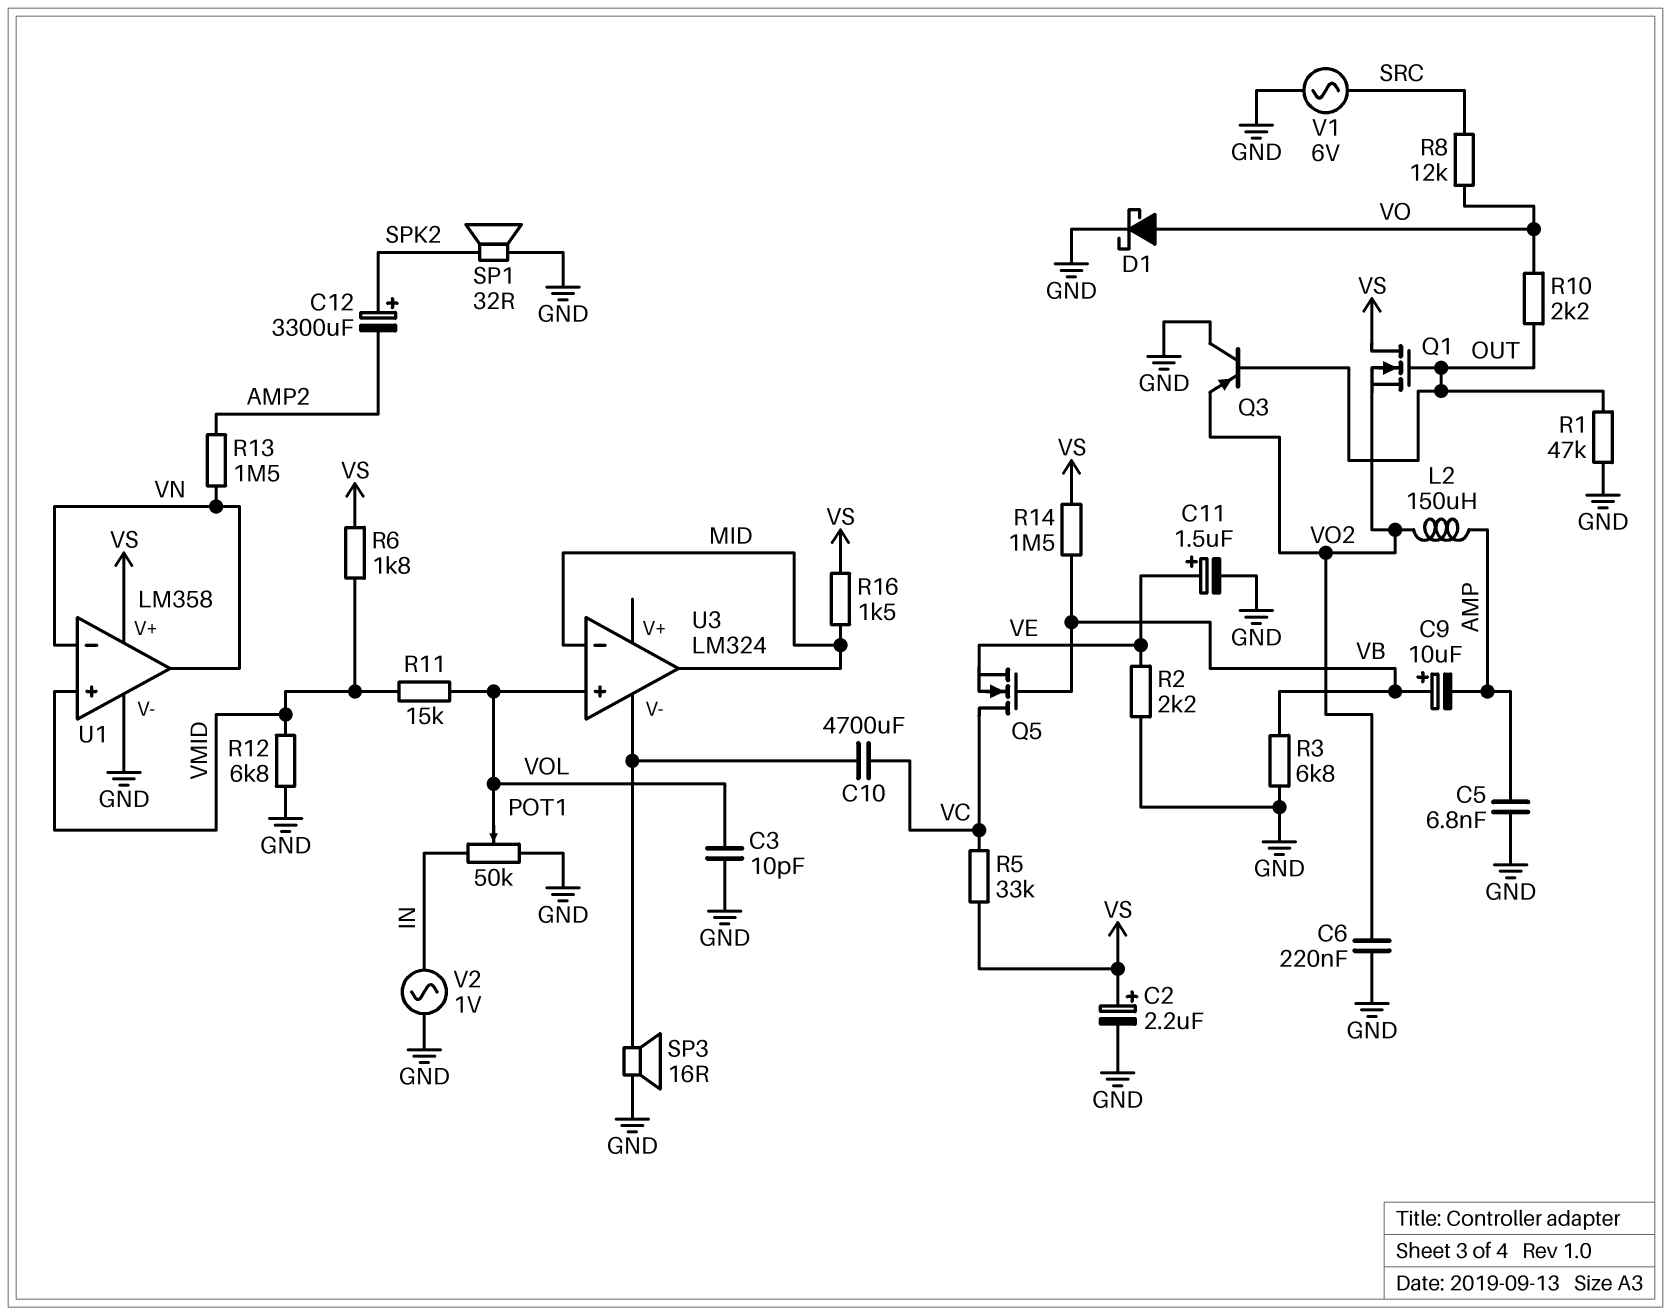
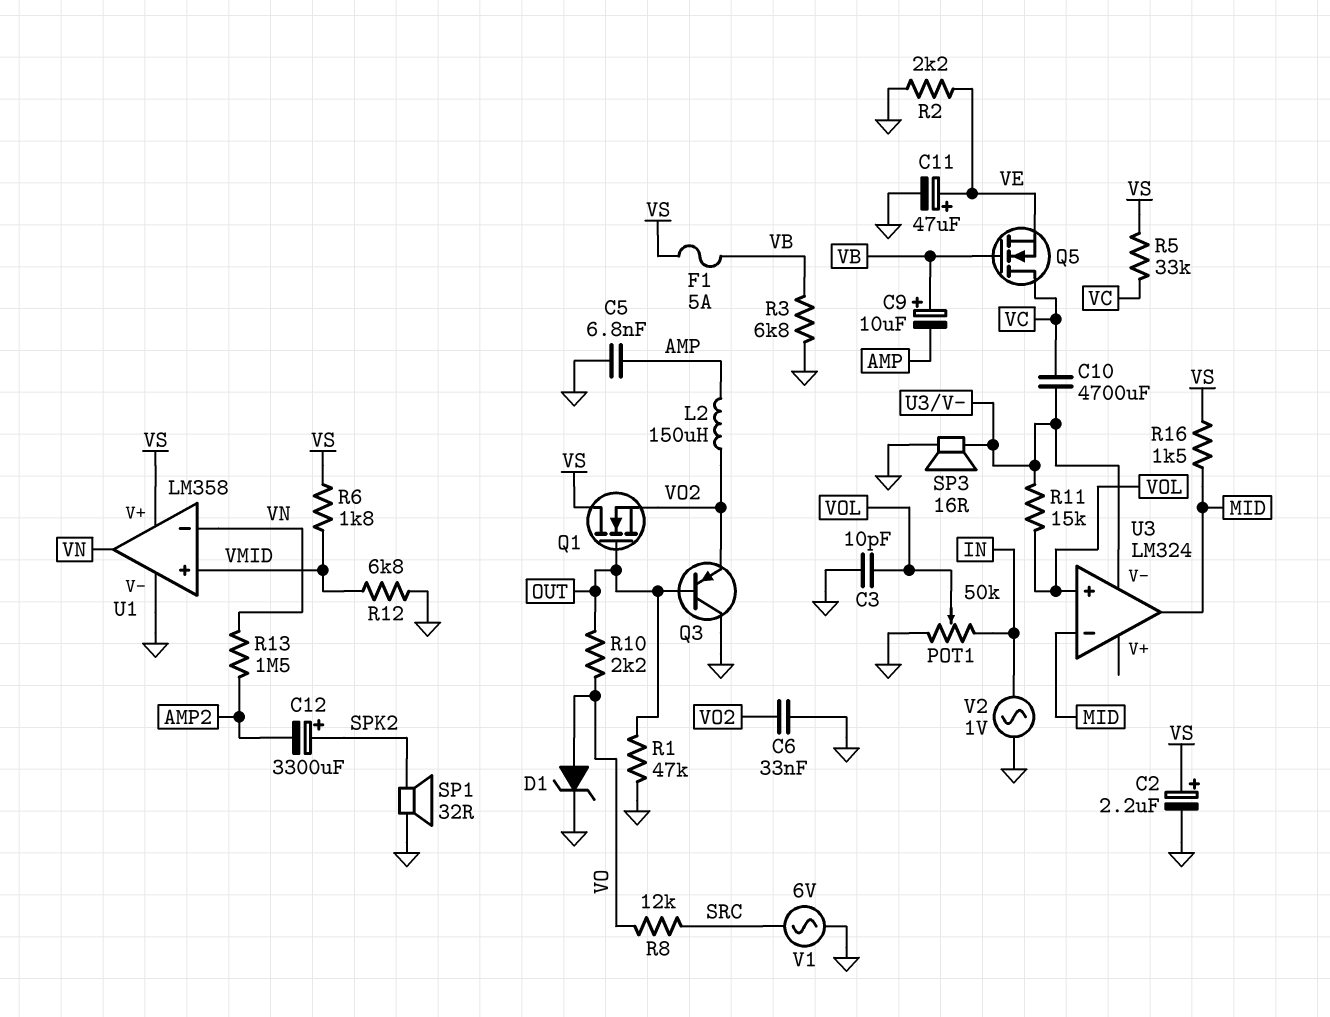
C6: 220nF (GND, VO2) -> 33nF (GND, VO2)
C11: 1.5uF (plus VE, minus GND) -> 47uF (plus VE, minus GND)
D1: schottky (A VO, K GND) -> zener (A VO, K GND)
F1: none -> 5A (VB, VS)
R11: 15k (VMID, VOL) -> 15k (U3/V-, VOL)
R14: 1.5M (VB, VS) -> none

